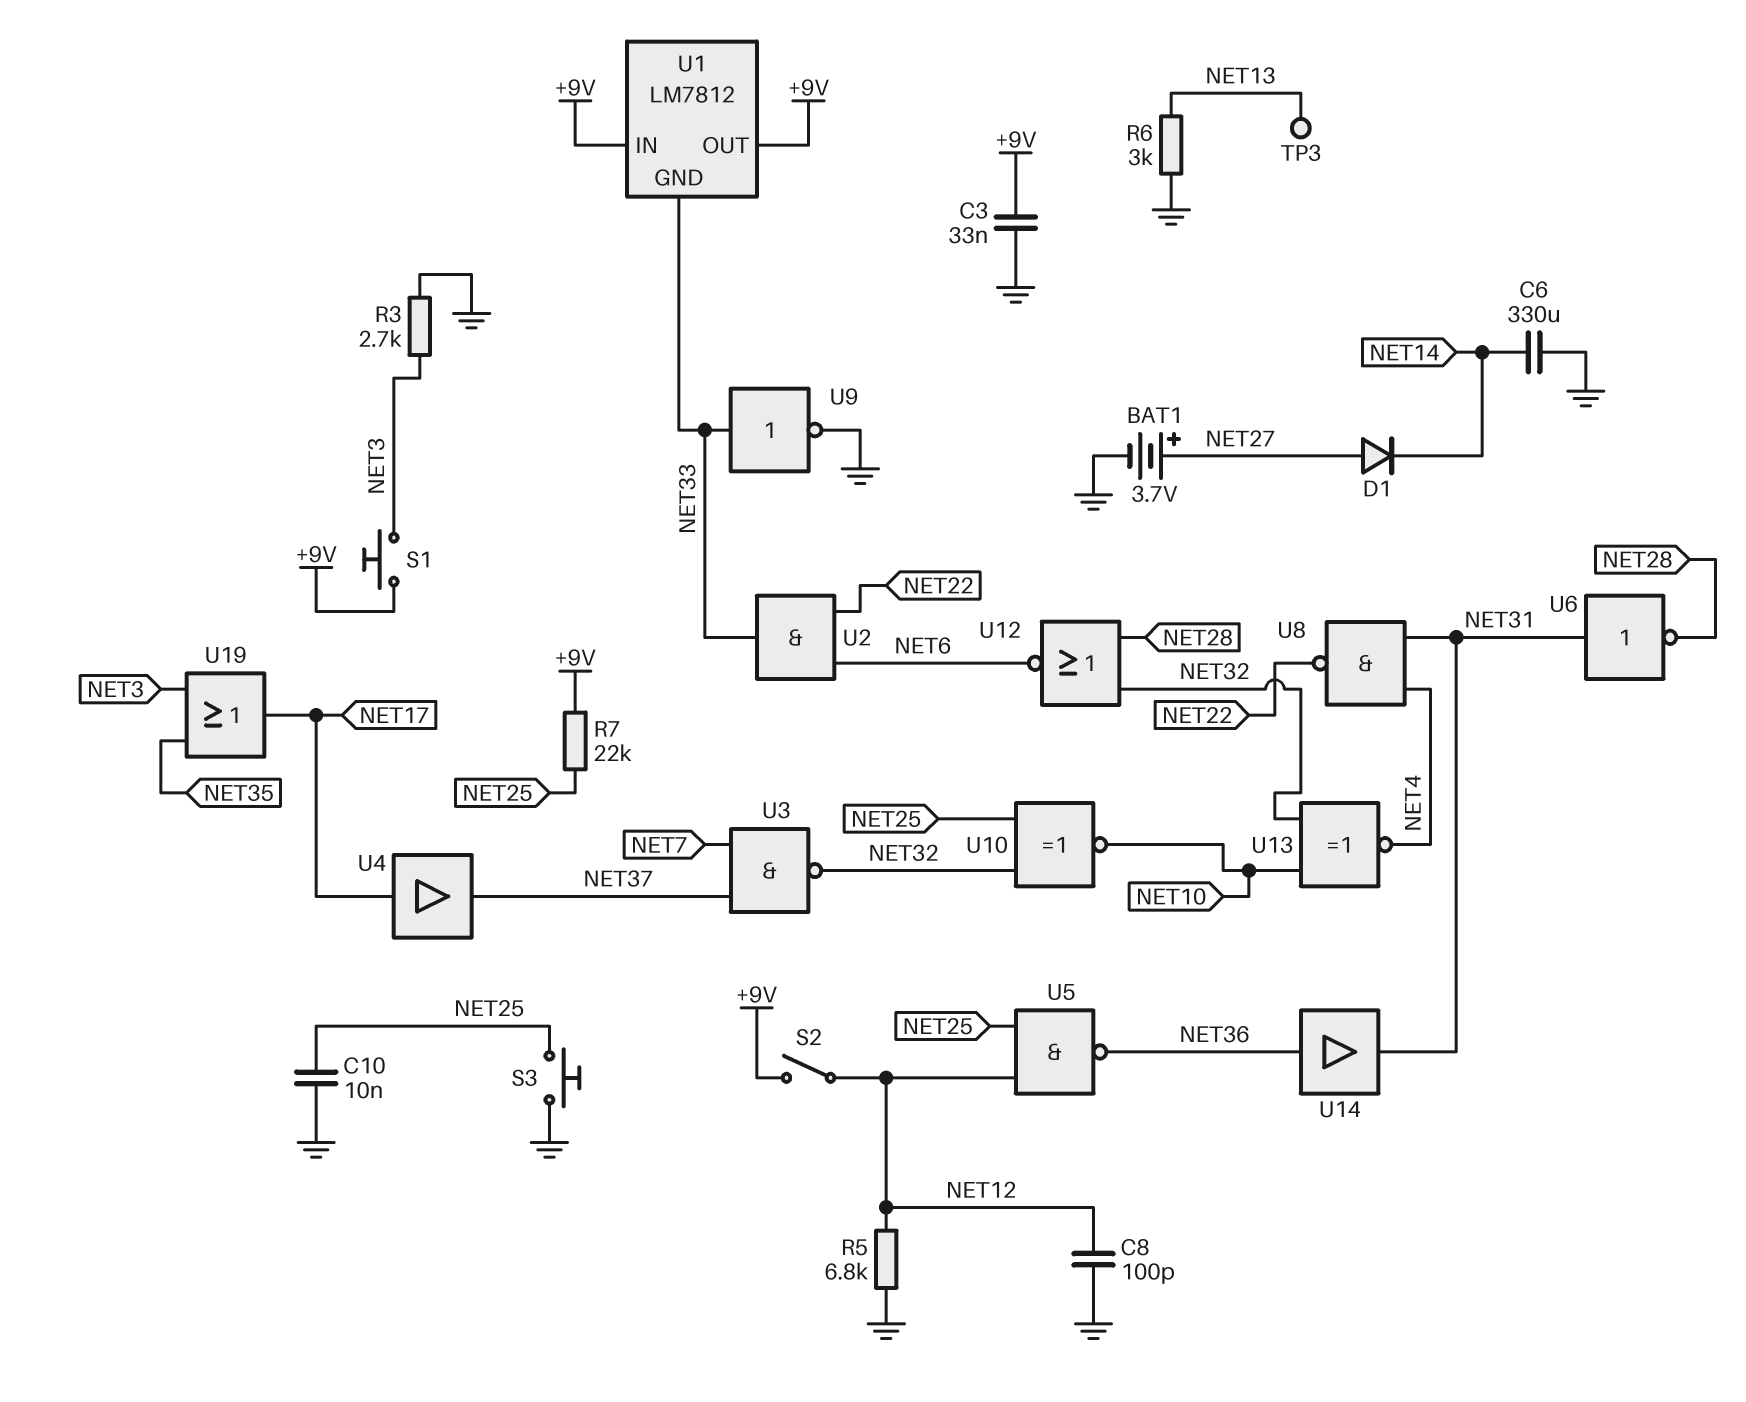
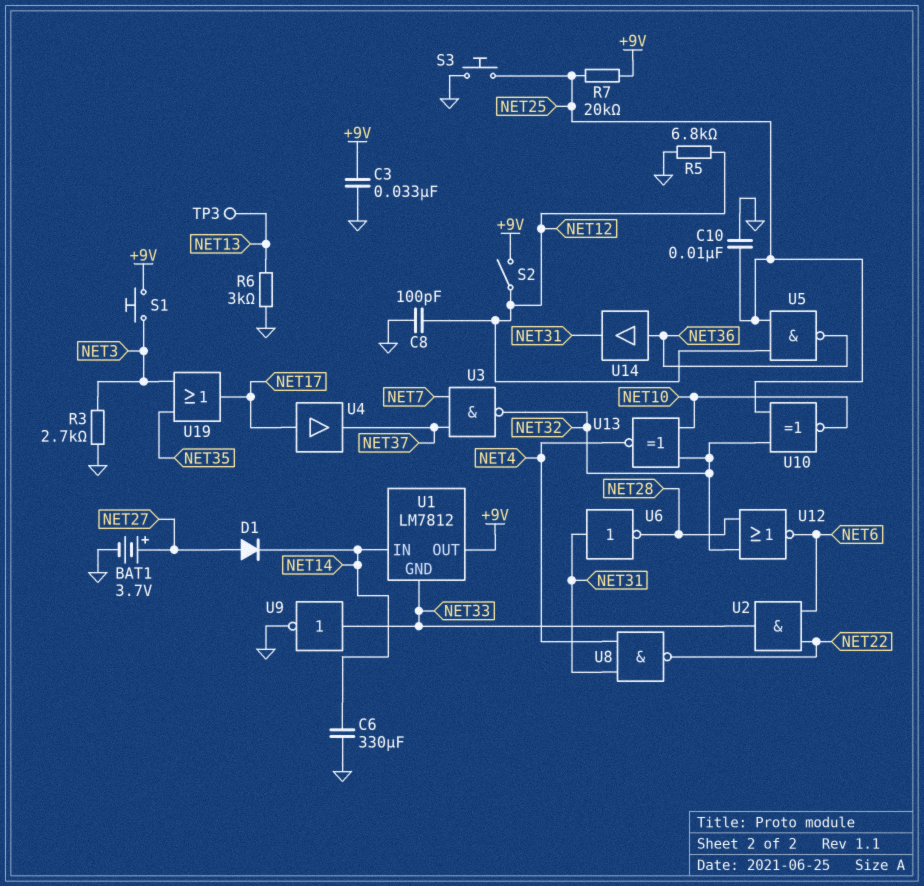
R7: 22k (+9V, NET25) -> 20k (+9V, NET25)
U1 pin IN: +9V -> NET14

